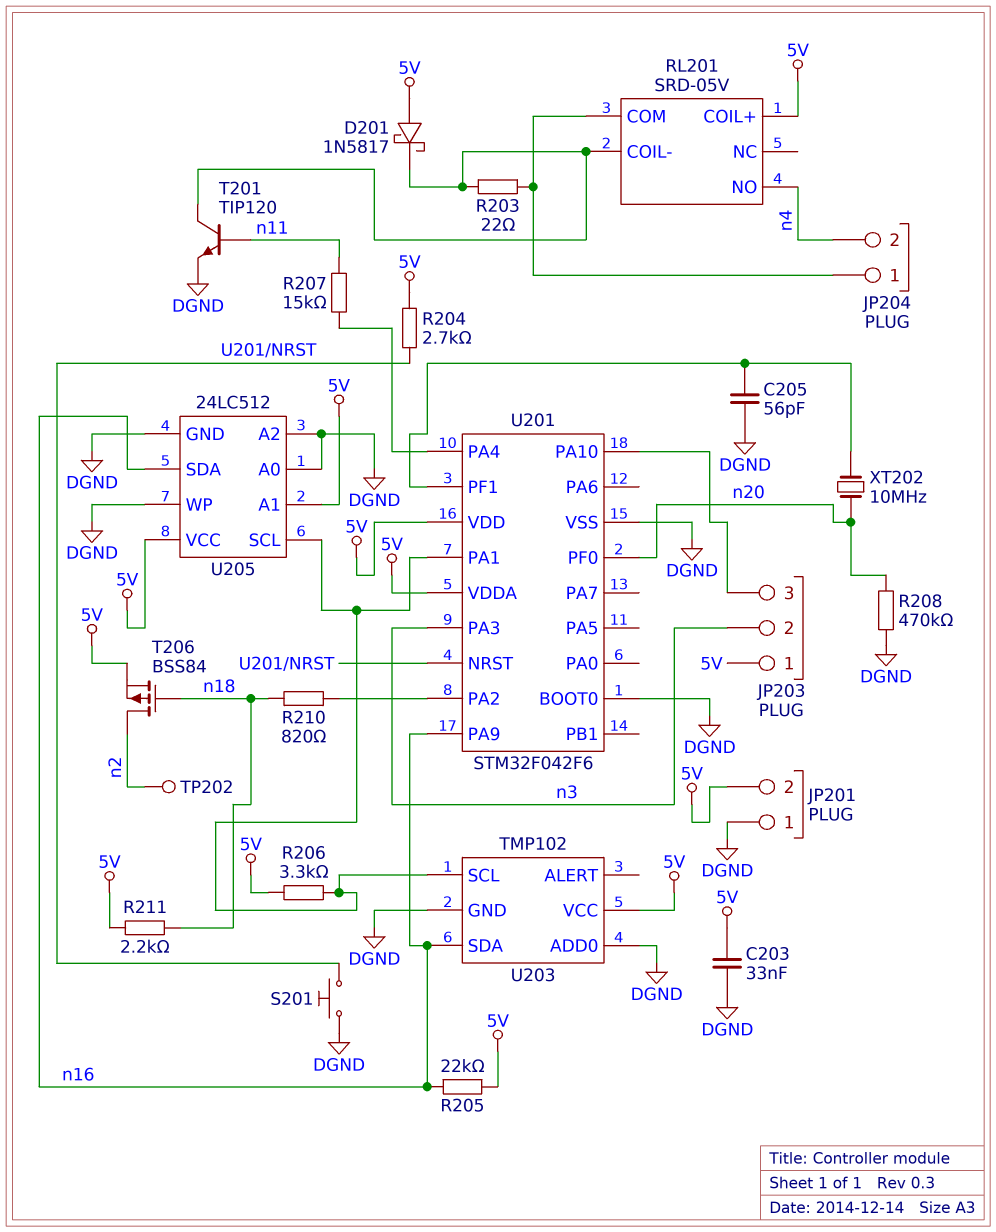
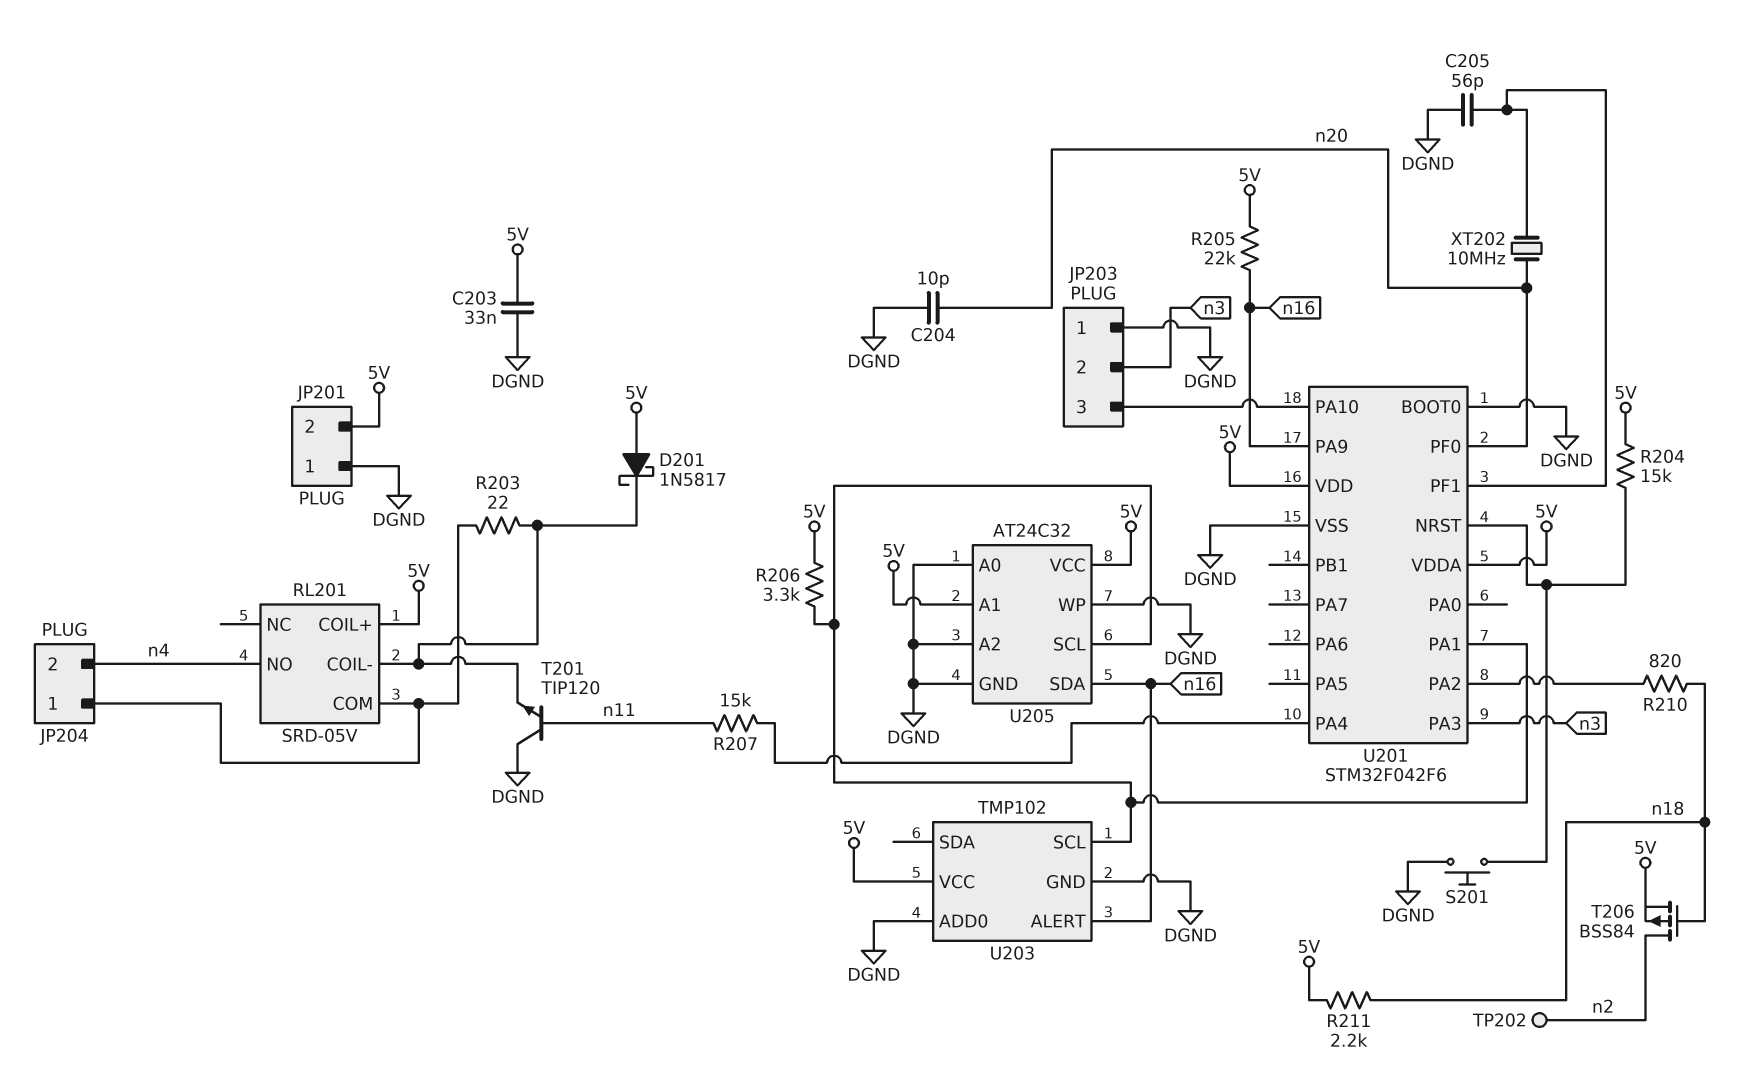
C204: none -> 10pF (DGND, n20)
JP203 pin 1: 5V -> DGND
R204: 2.7k (5V, U201/NRST) -> 15k (5V, U201/NRST)
R208: 470k (DGND, n20) -> none
T201: NPN TIP120 (B n11, C RL201/COIL-, E DGND) -> NPN TIP120 (B n11, C DGND, E RL201/COIL-)
U203 pin ALERT: none -> n16
U203 pin SDA: n16 -> none
U205: 24LC512 -> AT24C32

